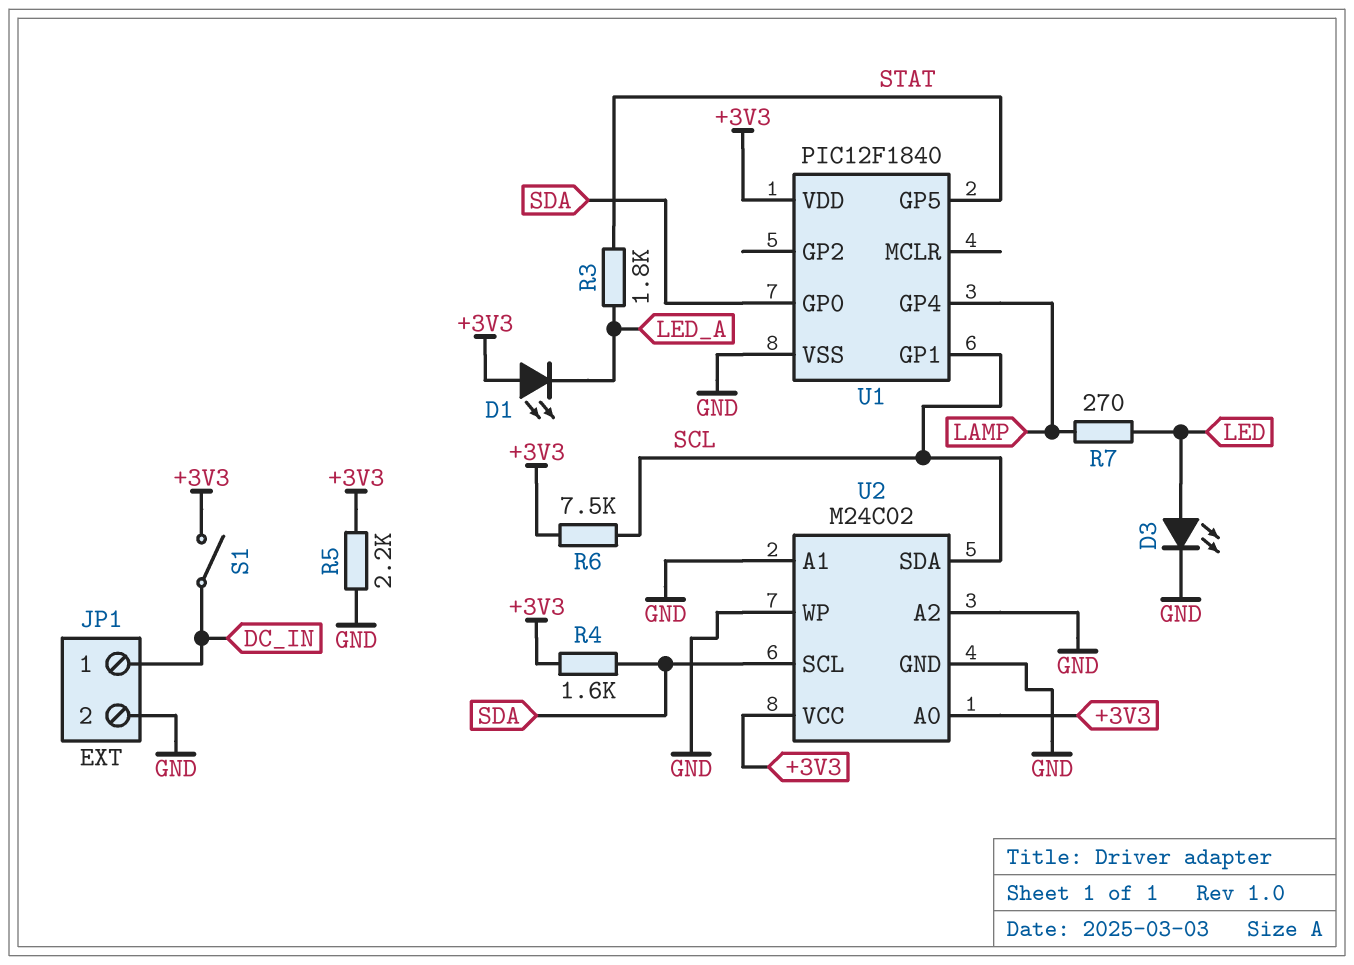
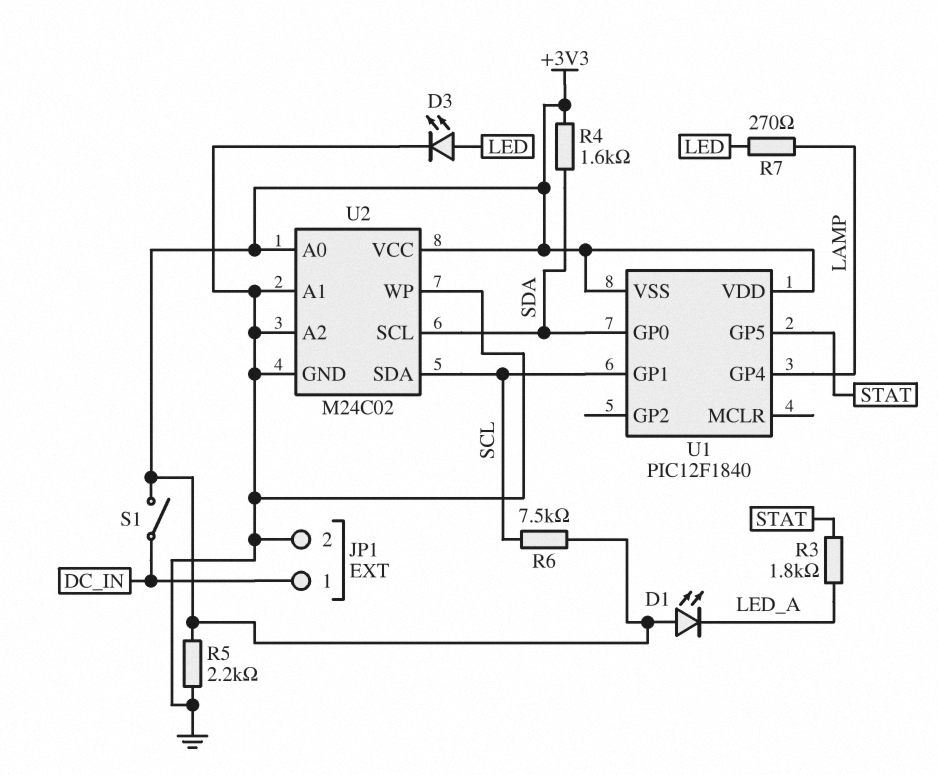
U1 pin VSS: GND -> +3V3

